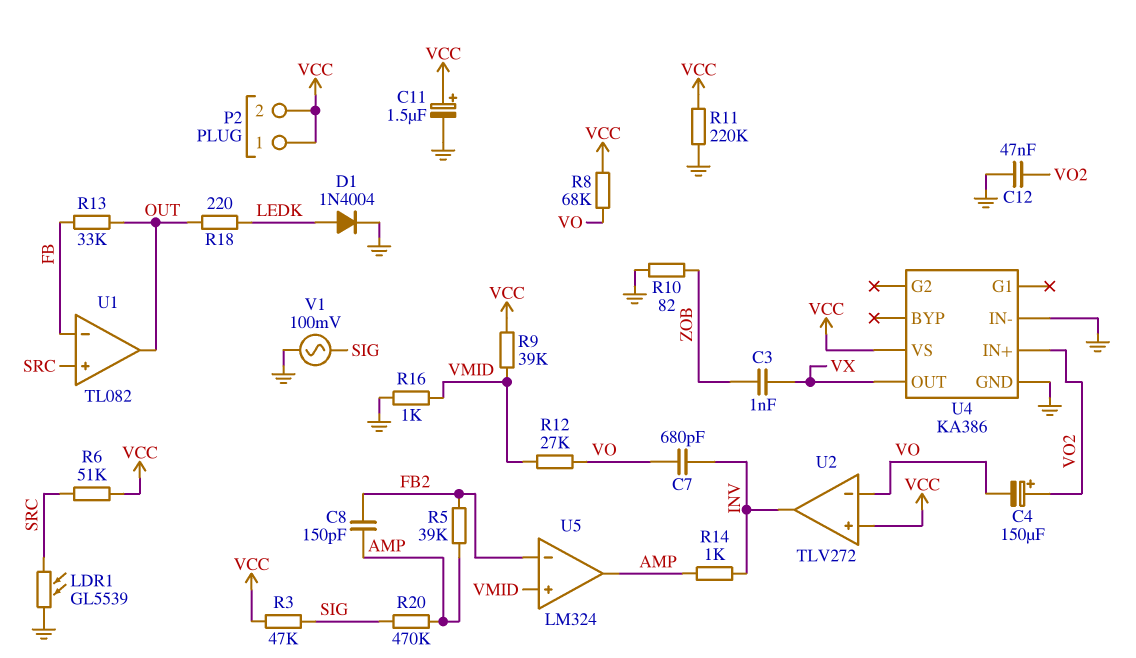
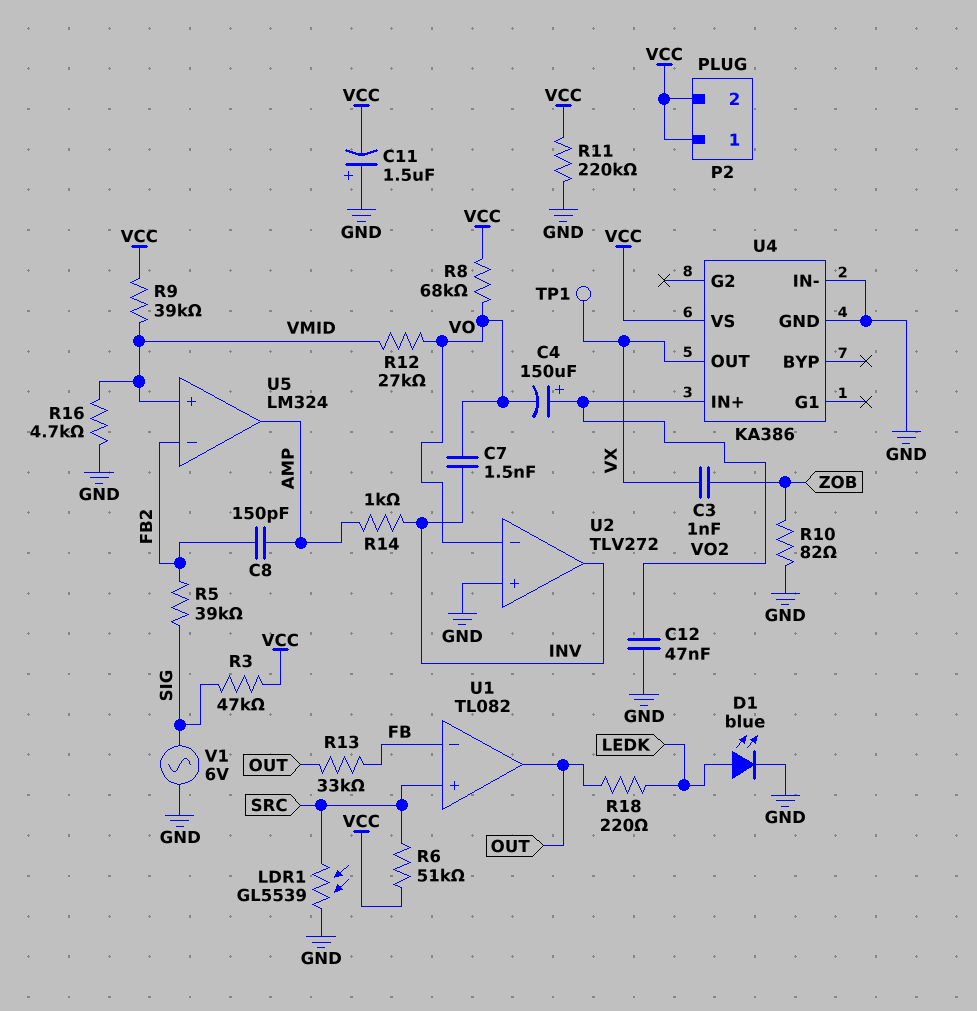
C7: 680pF (INV, VO) -> 1.5nF (INV, VO)
C11: 1.5uF (plus VCC, minus GND) -> 1.5uF (plus GND, minus VCC)
D1: diode 1N4004 (A LEDK, K GND) -> LED blue (A LEDK, K GND)
R5: 39k (AMP, FB2) -> 39k (FB2, SIG)
R16: 1k (GND, VMID) -> 4.7k (GND, VMID)
R20: 470k (AMP, SIG) -> none
TP1: none -> test point (VX)
U2 pin in+: VCC -> GND
V1: AC 100mV (GND, SIG) -> AC 6V (GND, SIG)

